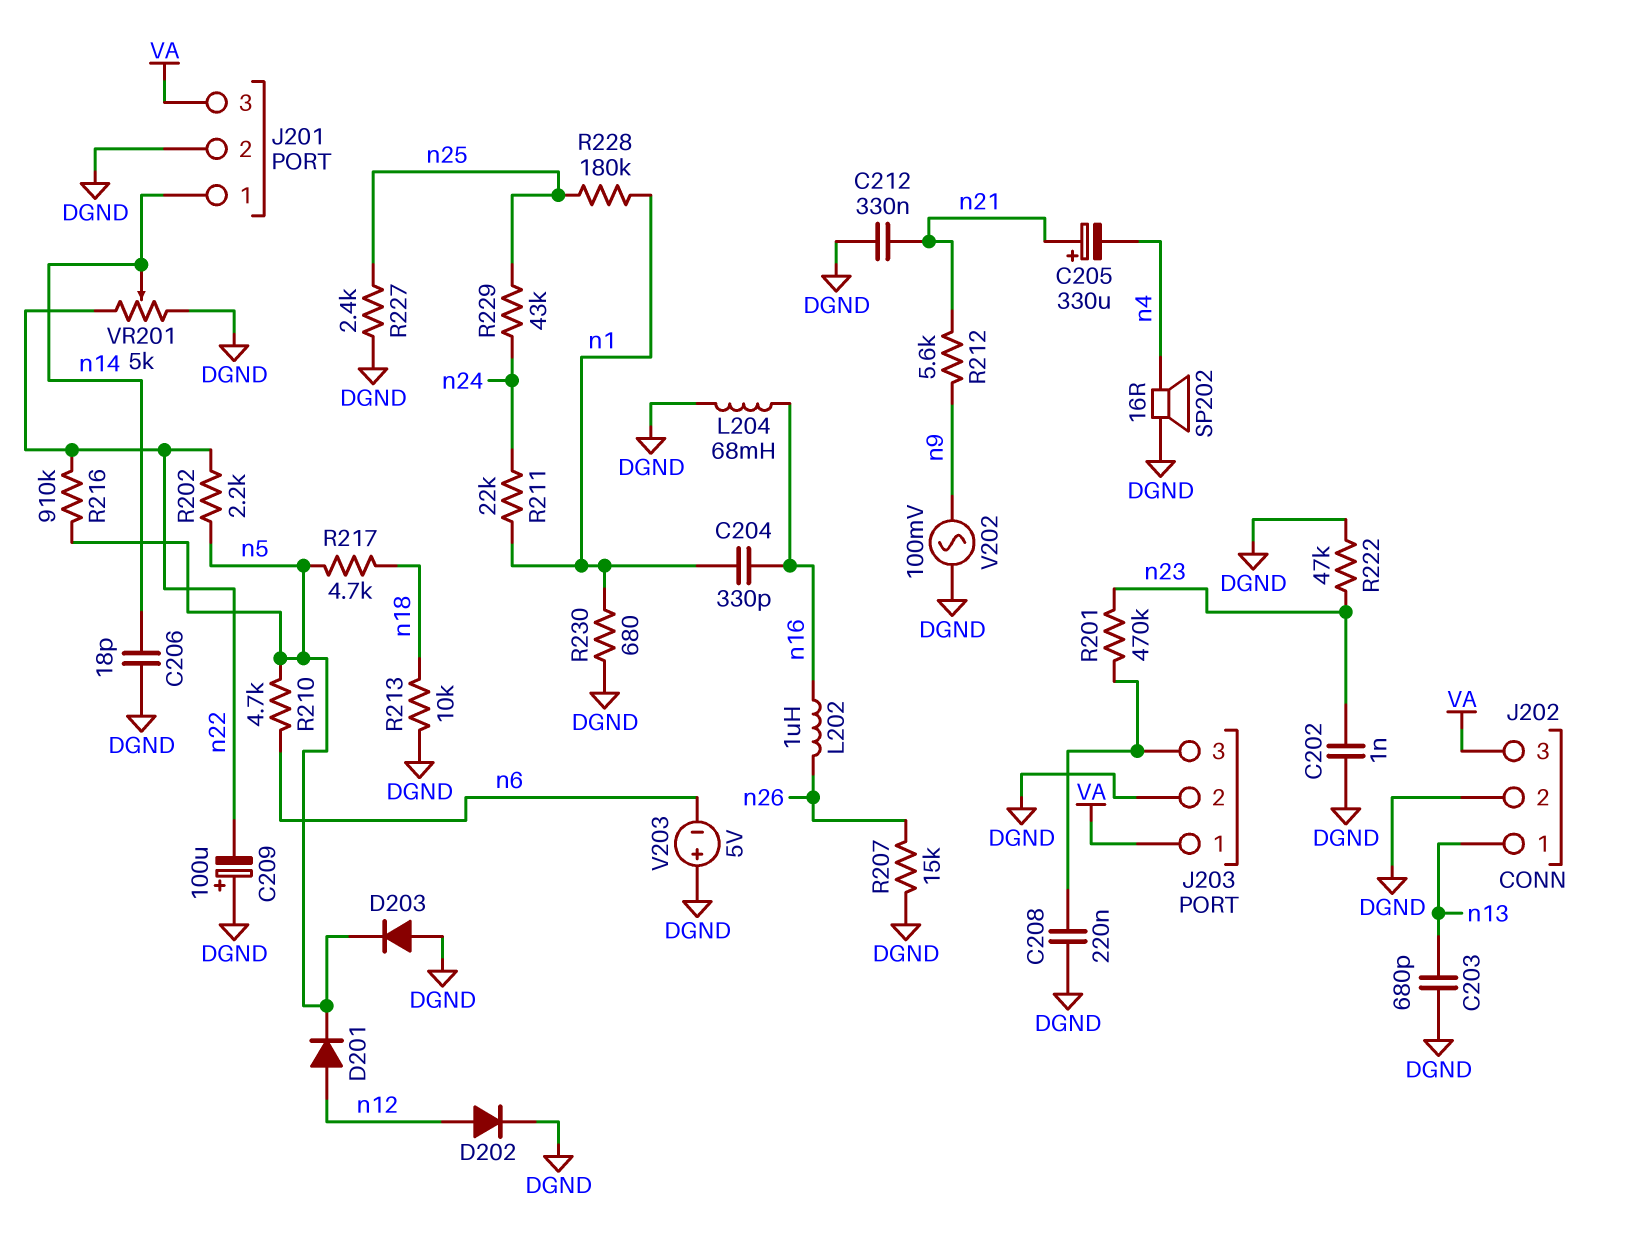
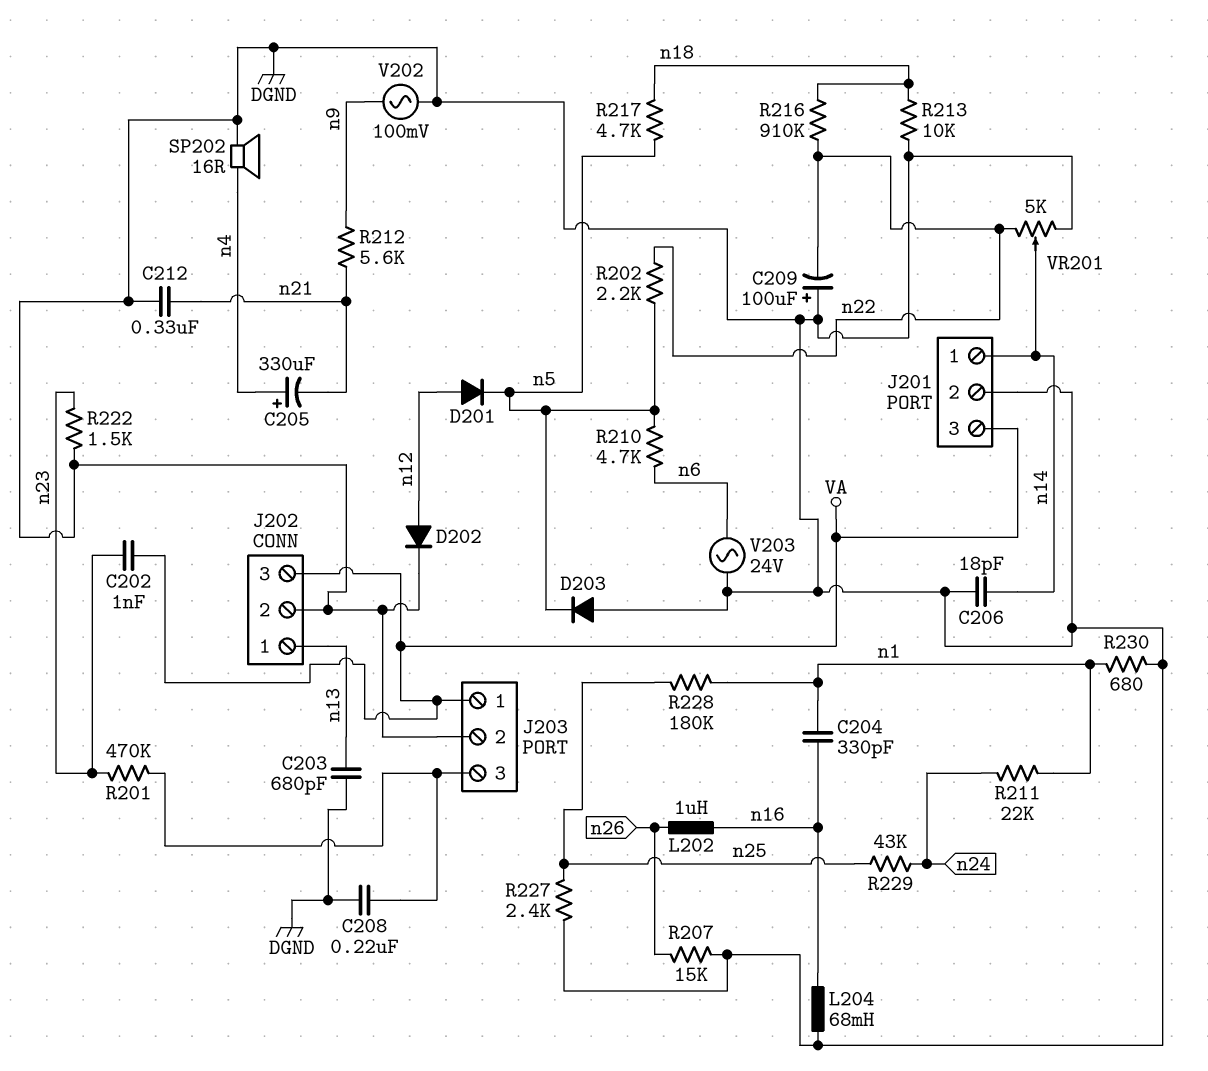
C202: 1nF (DGND, n23) -> 1nF (VA, n23)
C205: 330uF (plus n21, minus n4) -> 330uF (plus n4, minus n21)
R216: 910k (n5, n22) -> 910k (n18, n22)
R222: 47k (DGND, n23) -> 1.5k (DGND, n23)
V203: 5V (plus DGND, minus n6) -> AC 24V (DGND, n6)

